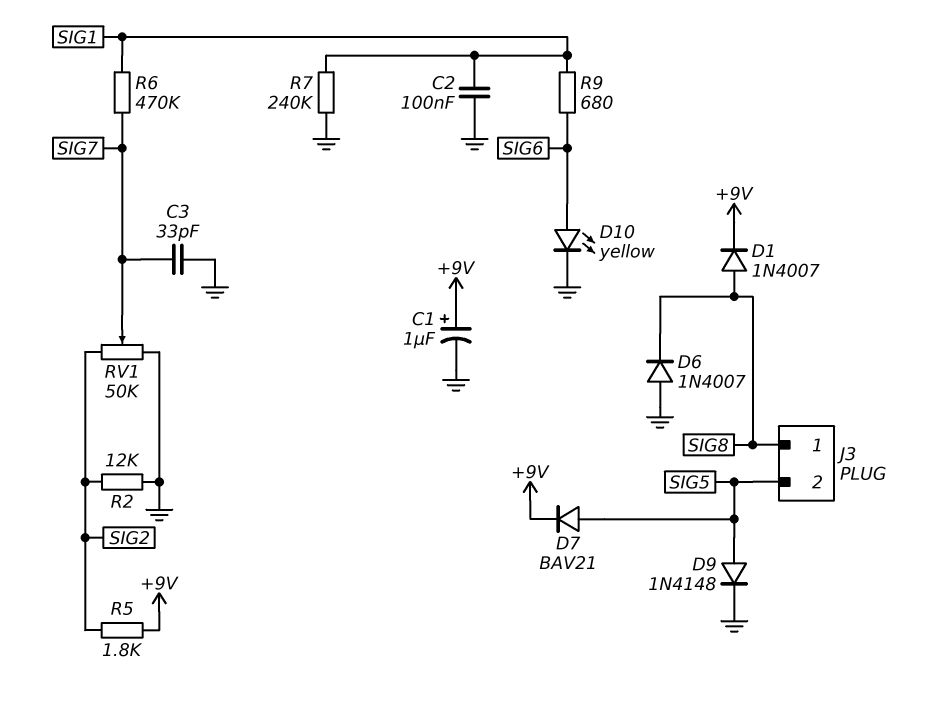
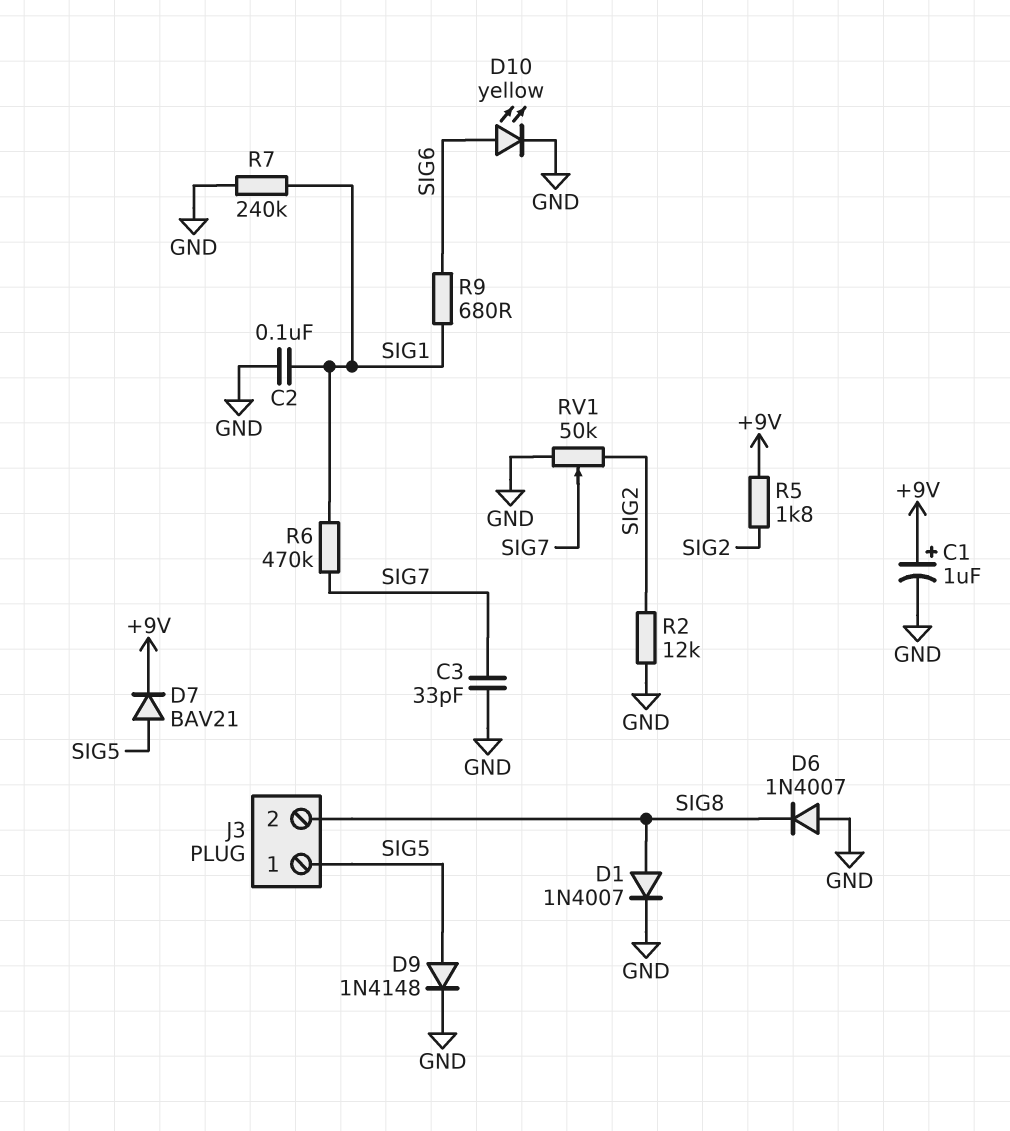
D1: diode 1N4007 (A SIG8, K +9V) -> diode 1N4007 (A SIG8, K GND)
J3 pin 1: SIG8 -> SIG5
J3 pin 2: SIG5 -> SIG8

